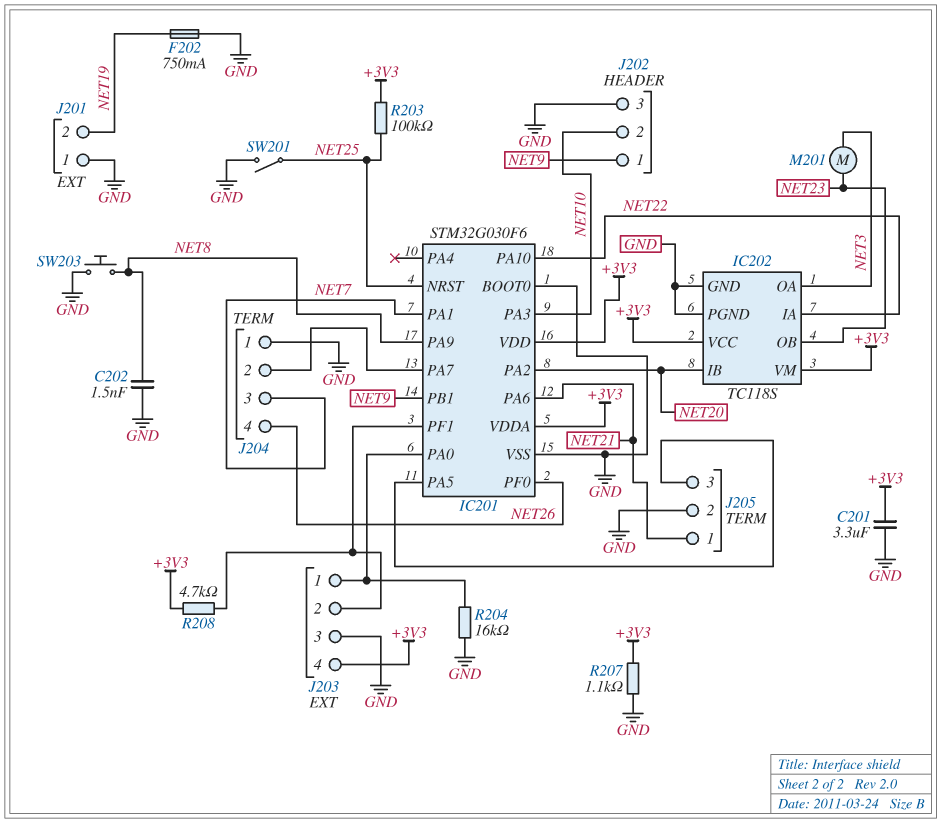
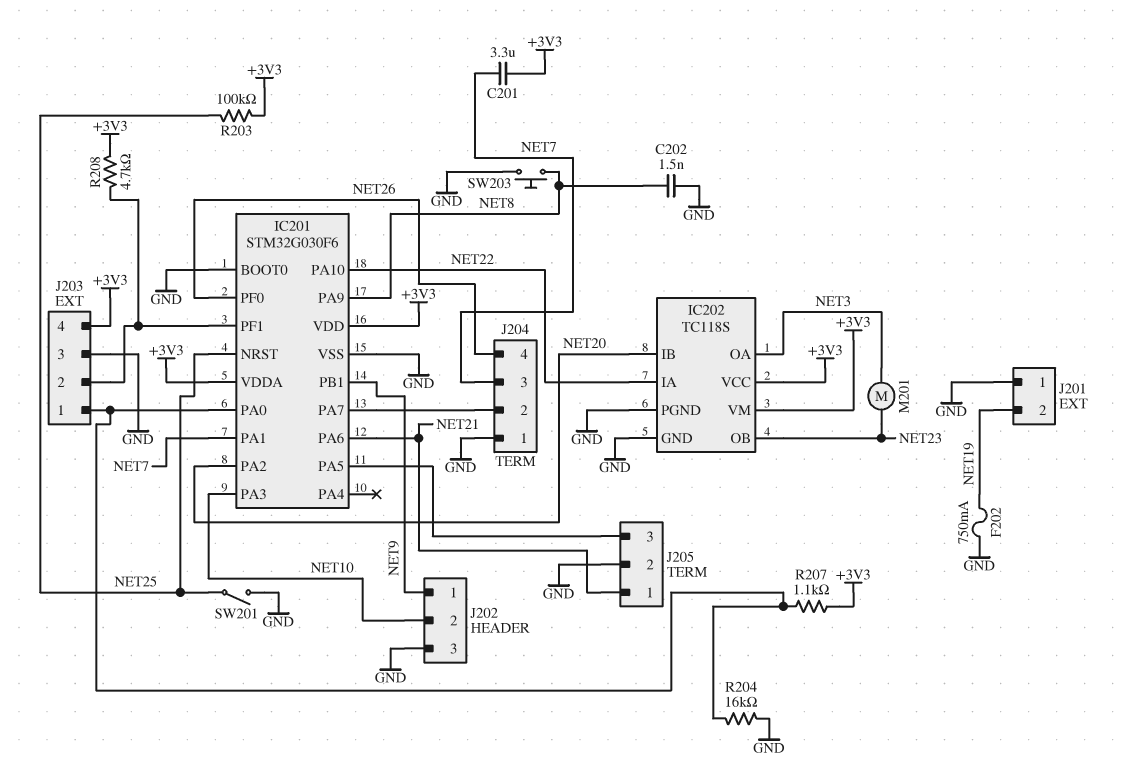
C201: 3.3uF (+3V3, GND) -> 3.3uF (+3V3, NET7)
R207: 1.1k (+3V3, GND) -> 1.1k (+3V3, IC201/PA0)

